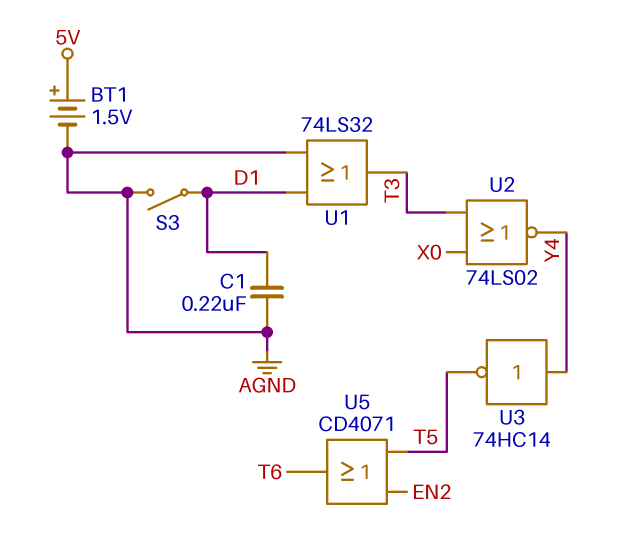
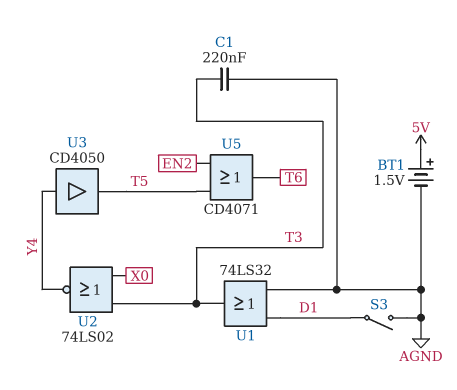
C1: 220nF (AGND, D1) -> 220nF (AGND, T3)
U3: NOT 74HC14 (in Y4, out T5) -> buffer CD4050 (in Y4, out T5)

